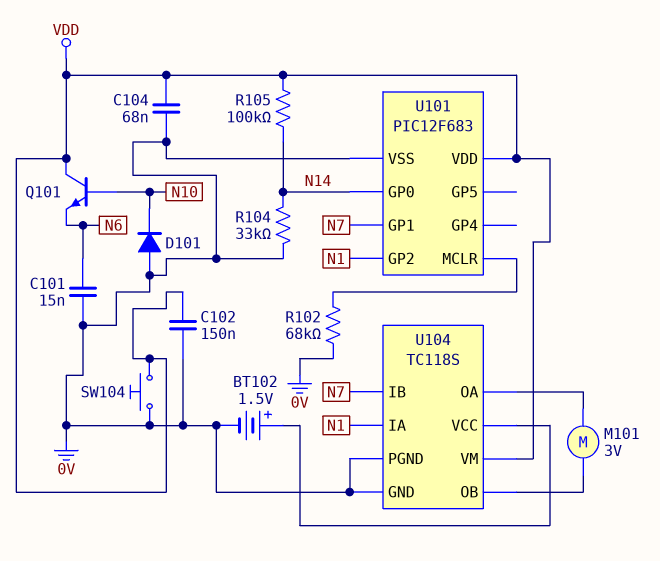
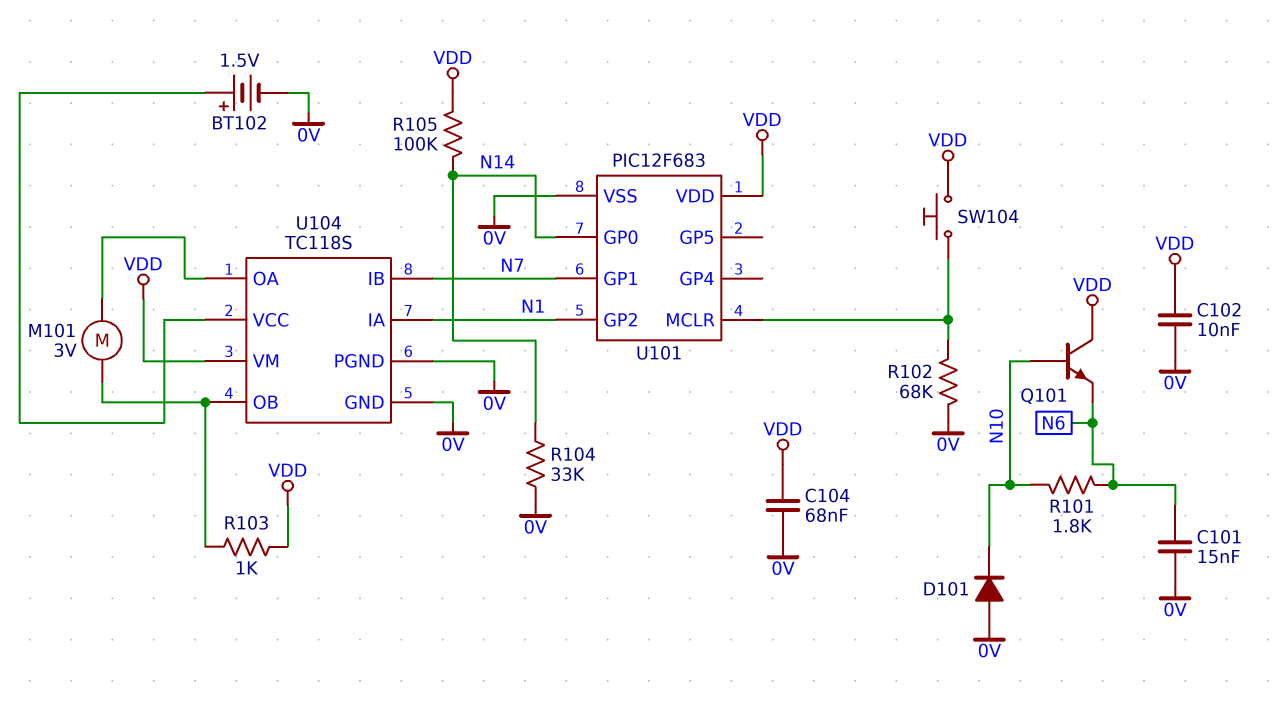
C102: 150nF (0V, VDD) -> 10nF (0V, VDD)
R101: none -> 1.8k (N6, N10)
R103: none -> 1k (U104/OB, VDD)
SW104: button (0V, VDD) -> button (U101/MCLR, VDD)

